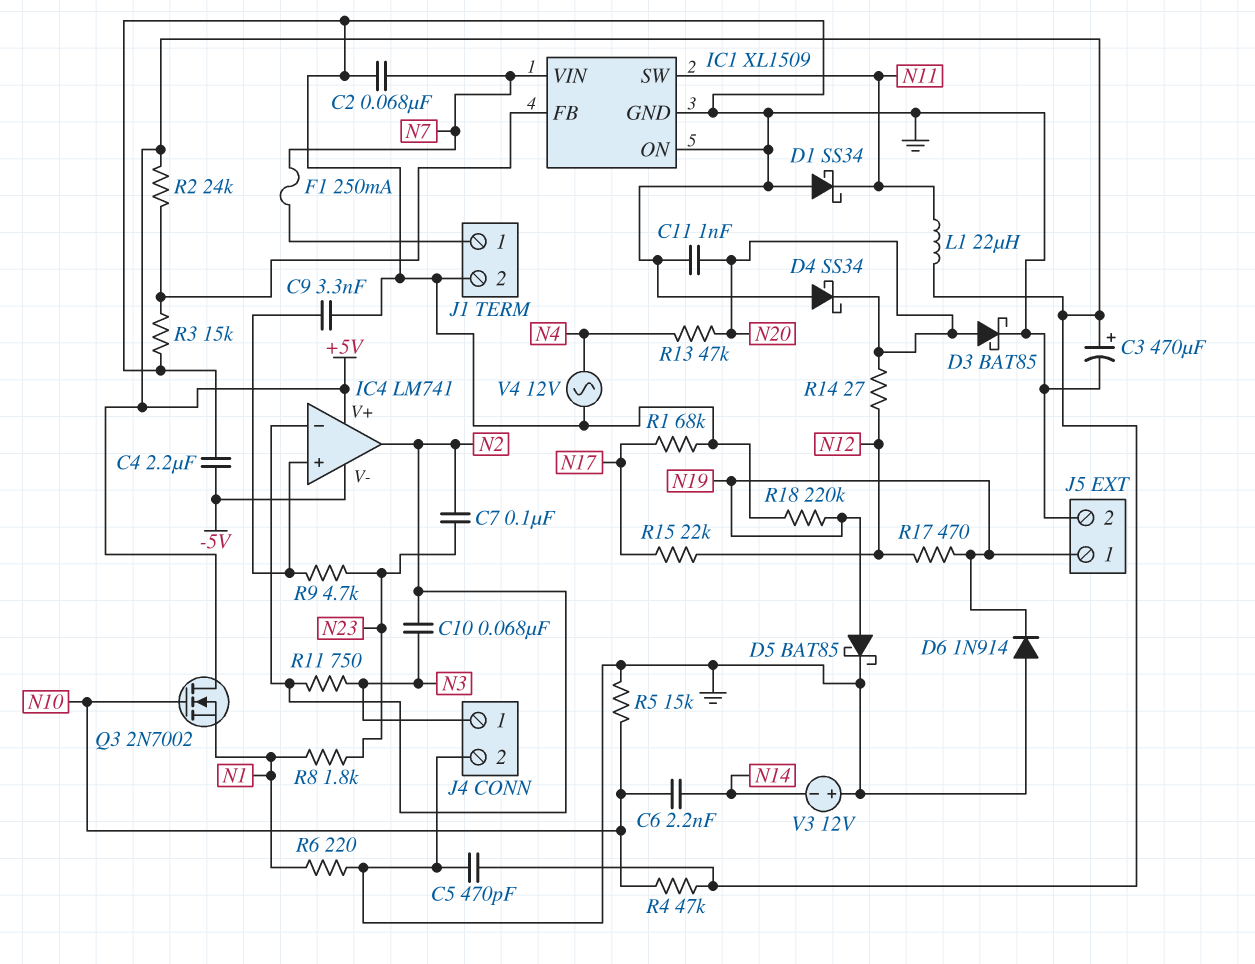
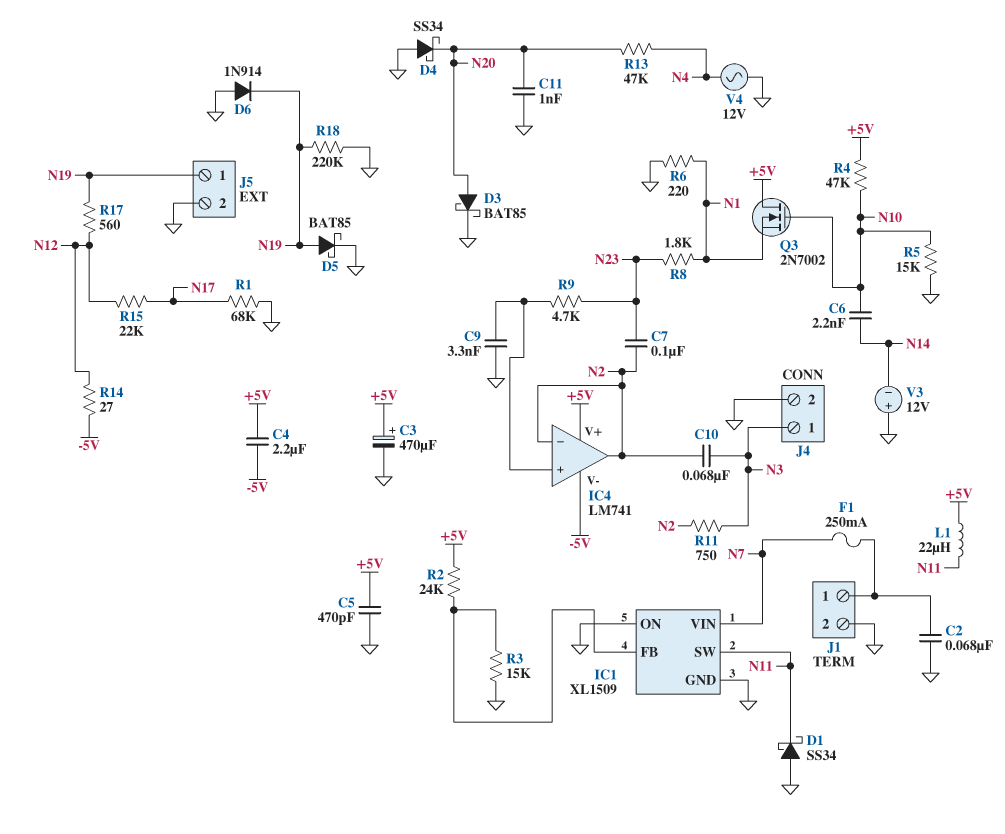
C2: 68nF (GND, N7) -> 68nF (GND, J1/1)
C4: 2.2uF (-5V, GND) -> 2.2uF (+5V, -5V)
R14: 27 (N12, N20) -> 27 (-5V, N12)
R17: 470 (N12, N19) -> 560 (N12, N19)

